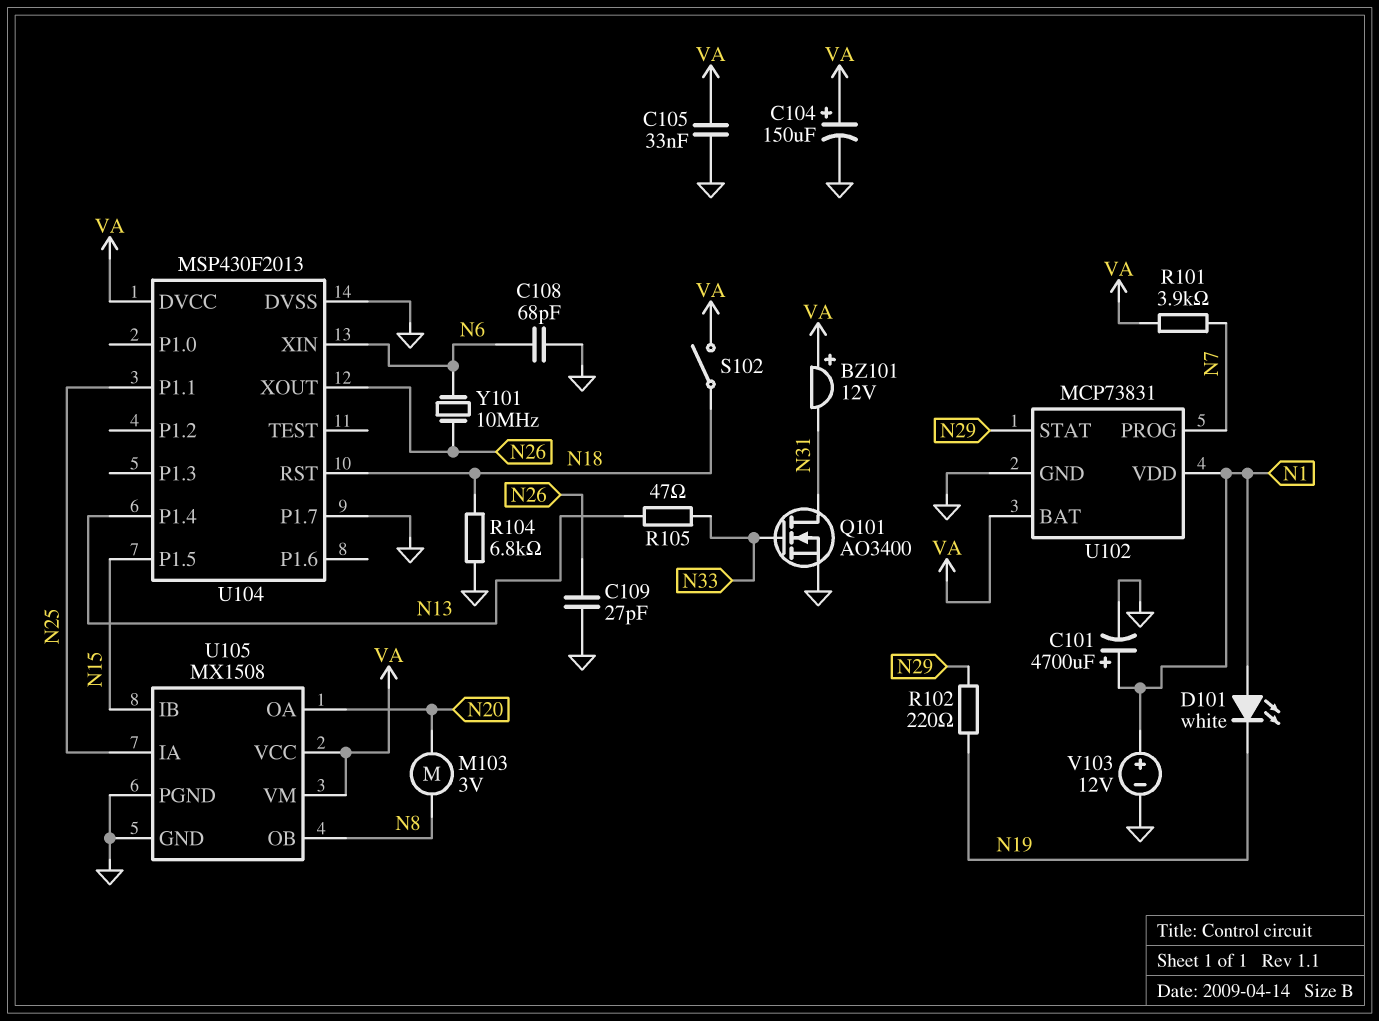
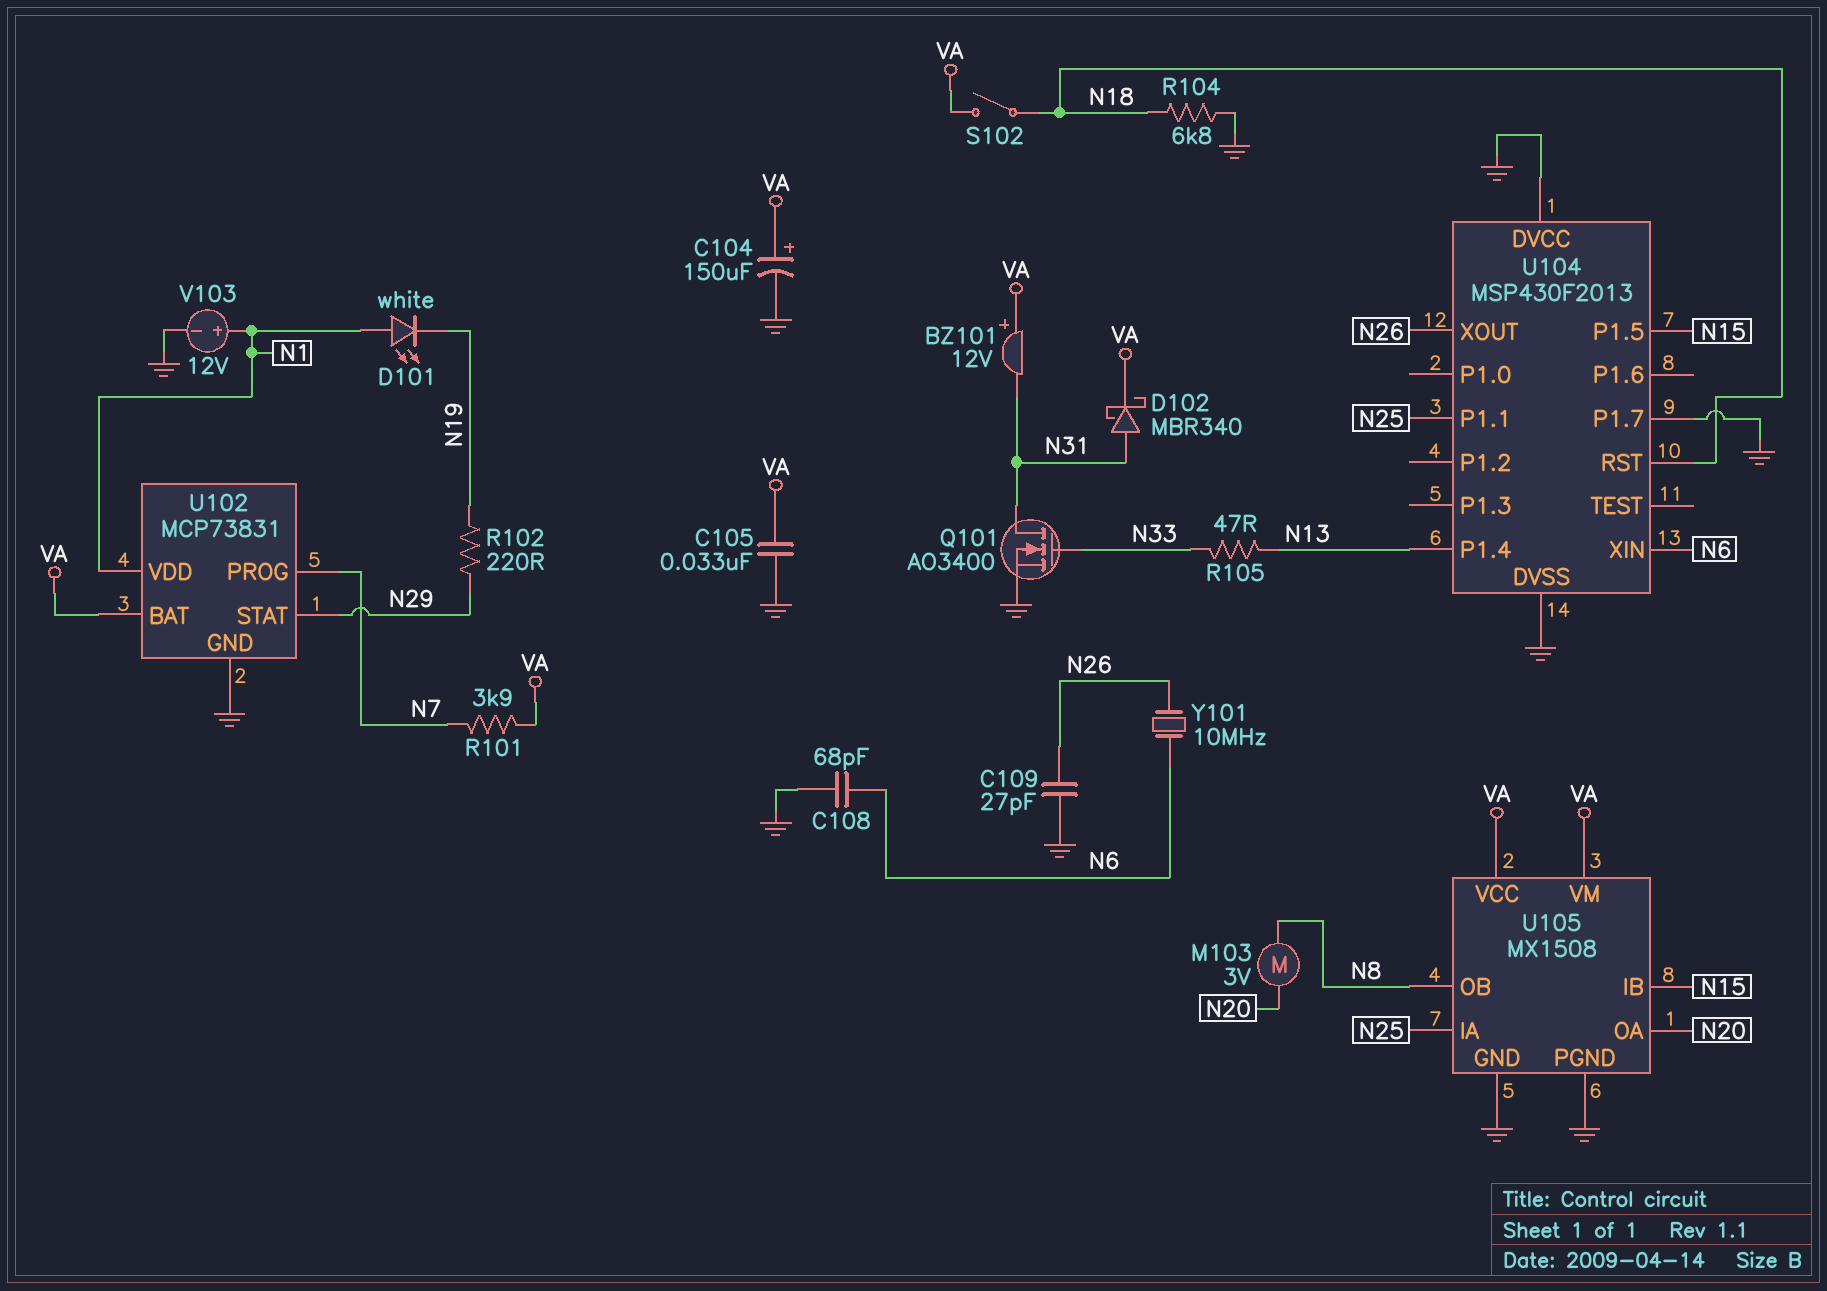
C101: 4700uF (plus N1, minus GND) -> none
D102: none -> schottky MBR340 (A N31, K VA)
U104 pin DVCC: VA -> GND

